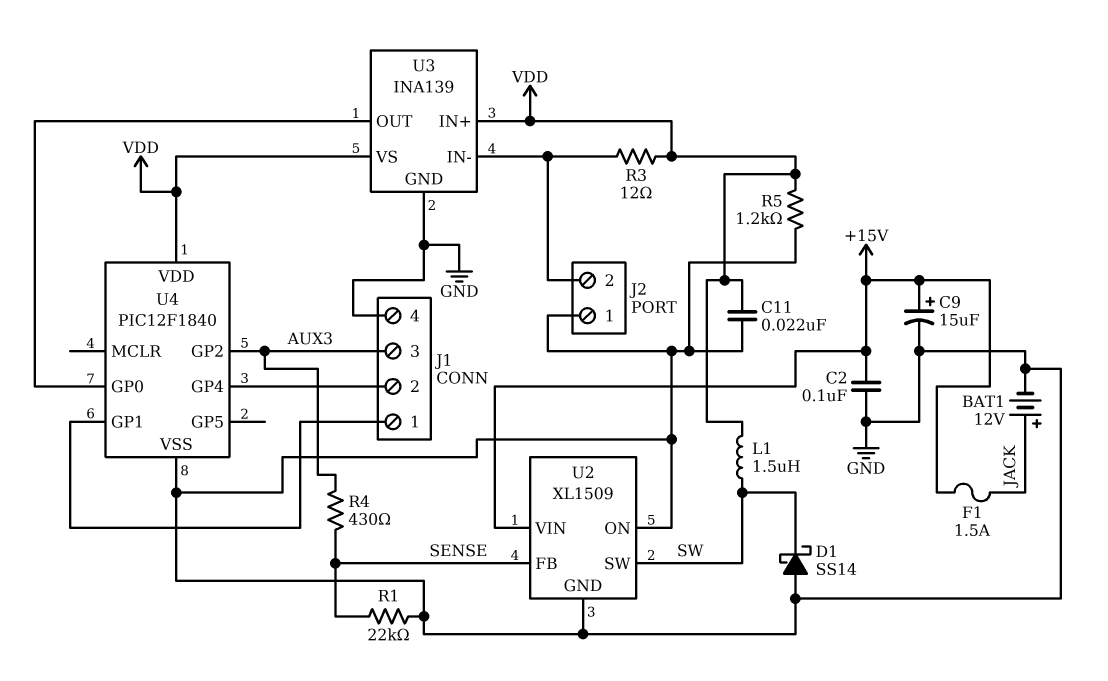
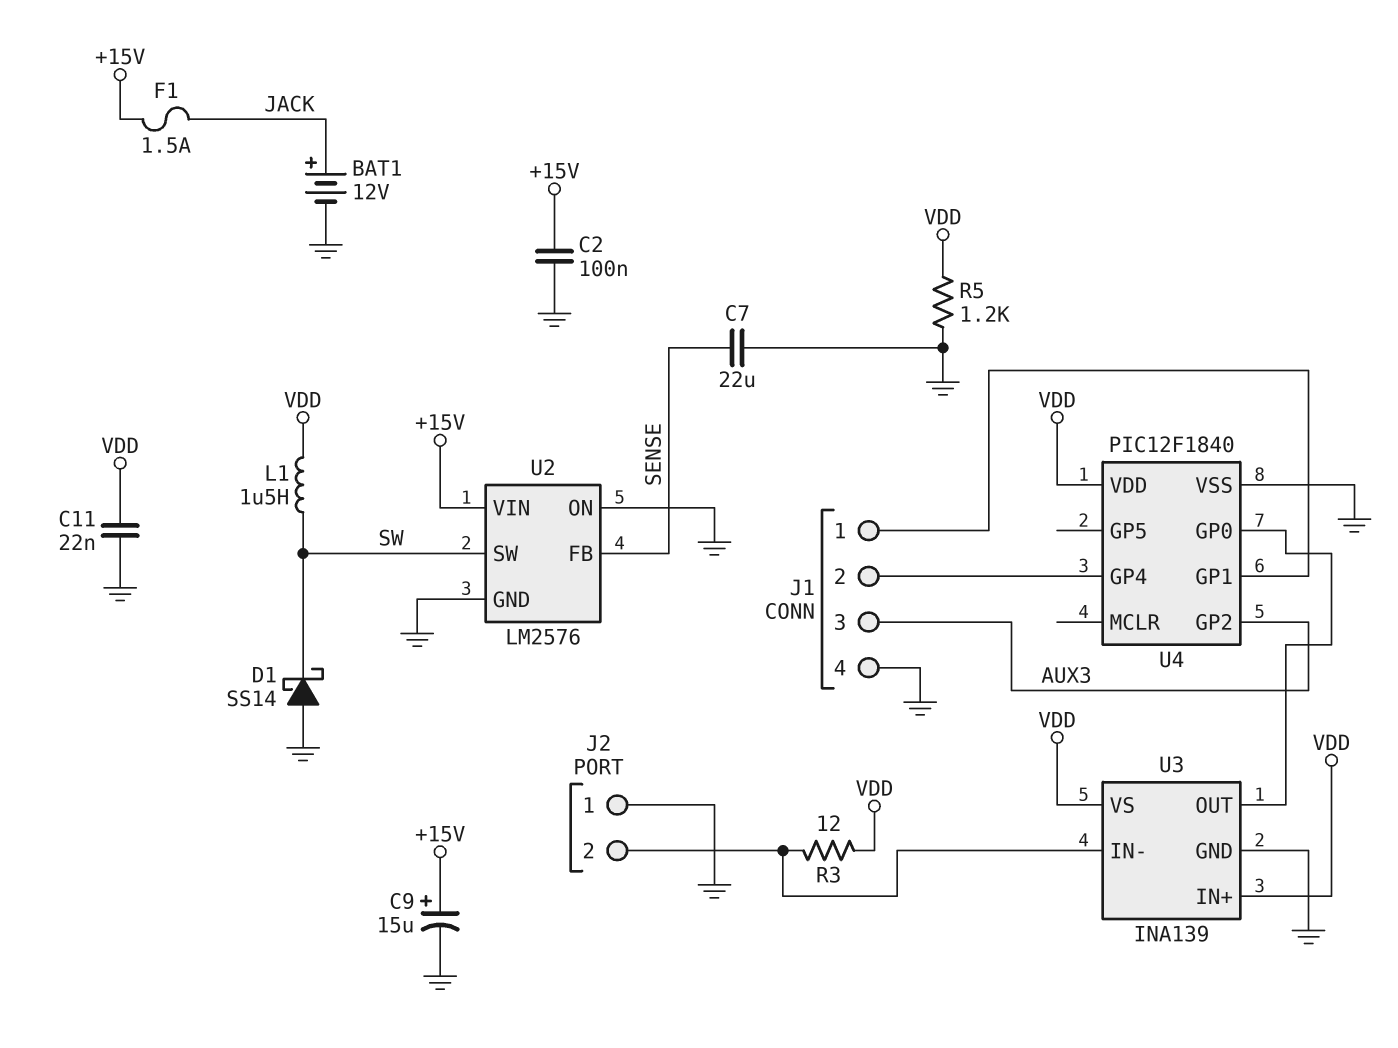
C7: none -> 22uF (GND, SENSE)
R1: 22k (GND, SENSE) -> none
R4: 430 (AUX3, SENSE) -> none
U2: XL1509 -> LM2576

